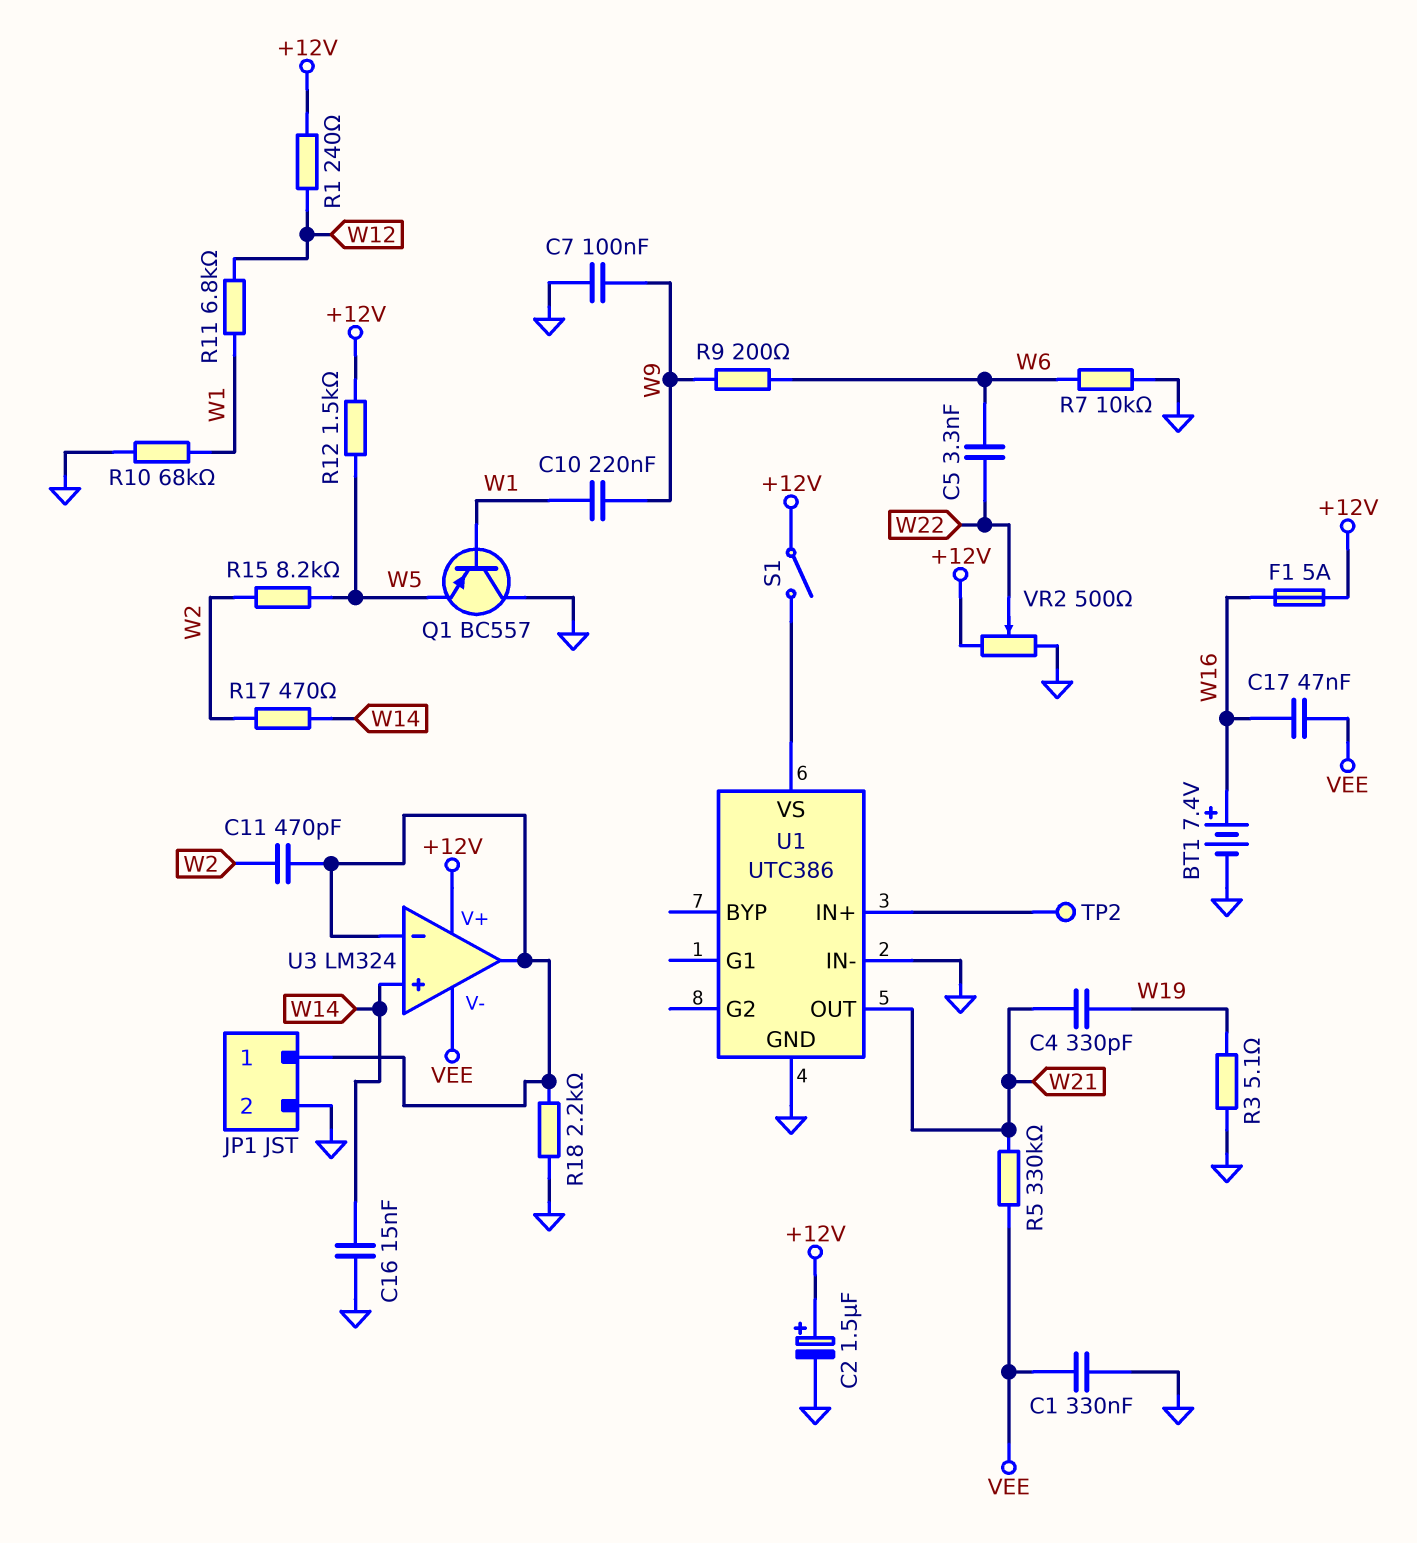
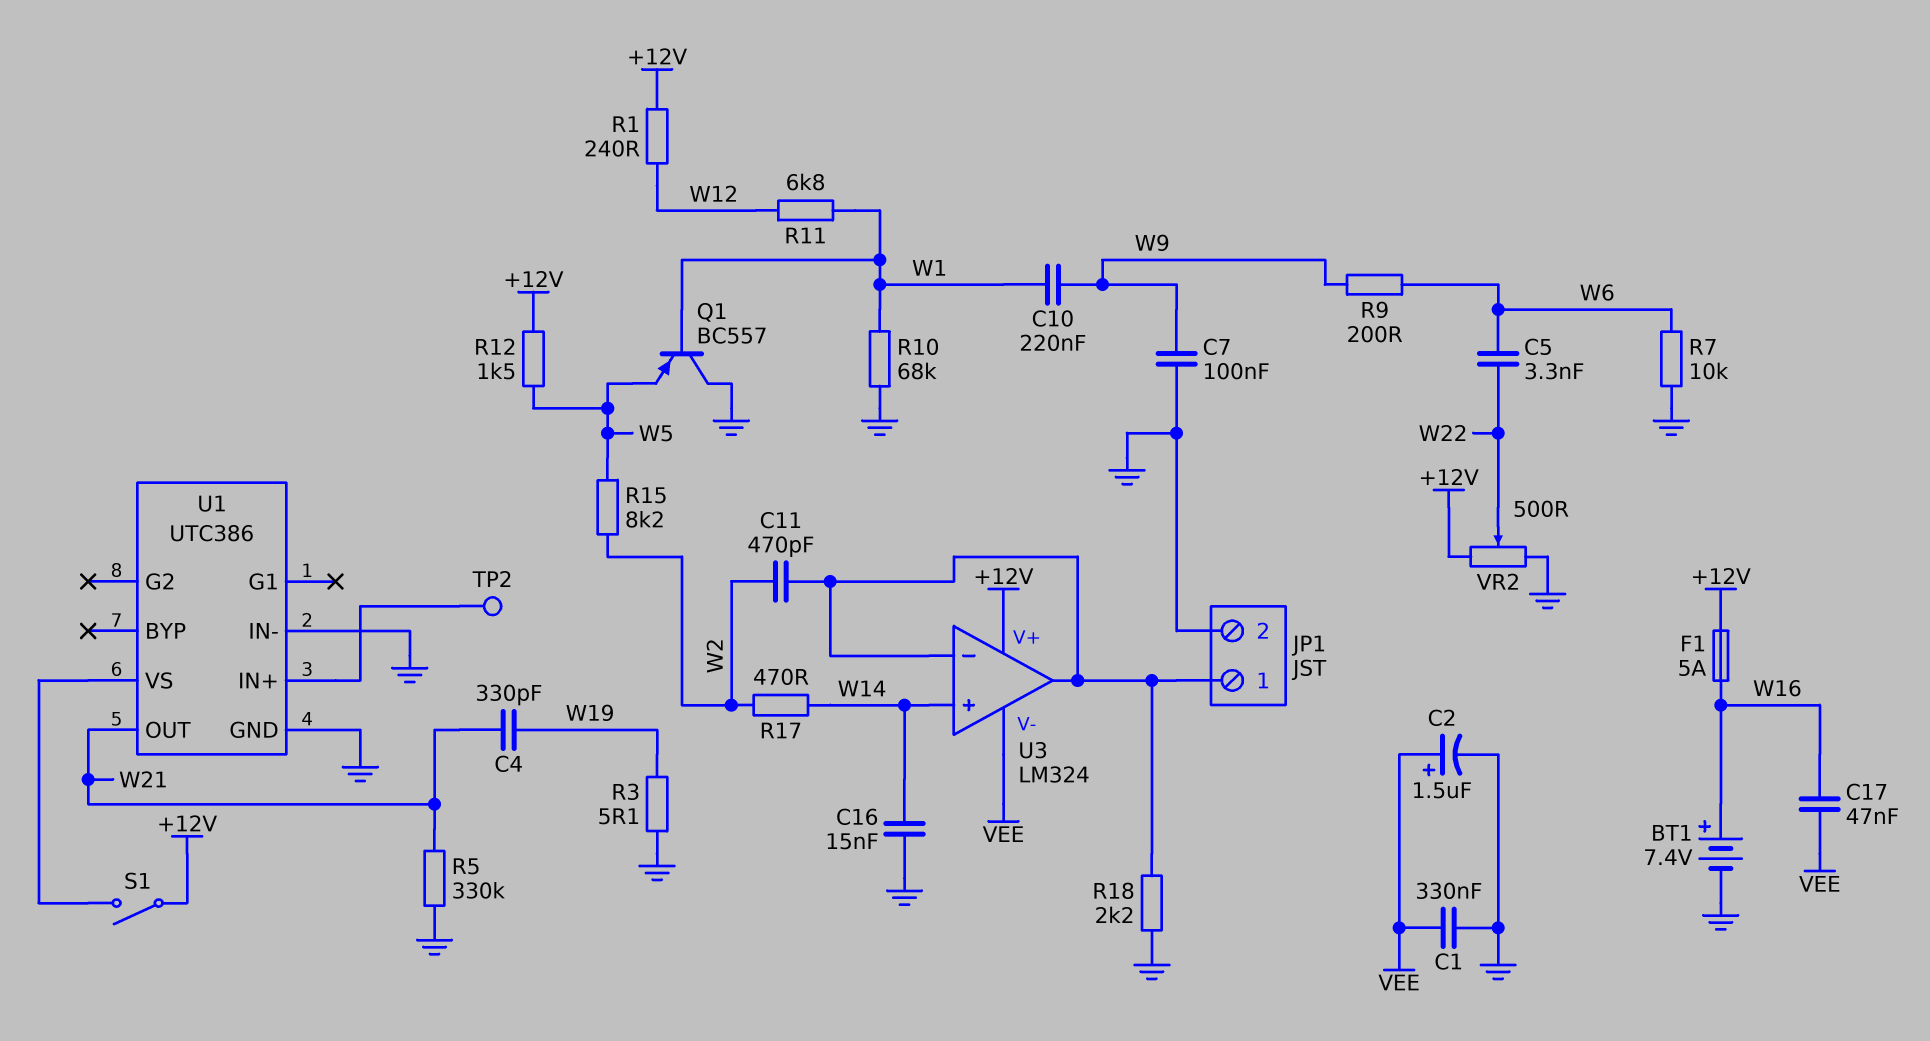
C2: 1.5uF (plus +12V, minus GND) -> 1.5uF (plus VEE, minus GND)
R5: 330k (VEE, W21) -> 330k (GND, W21)

